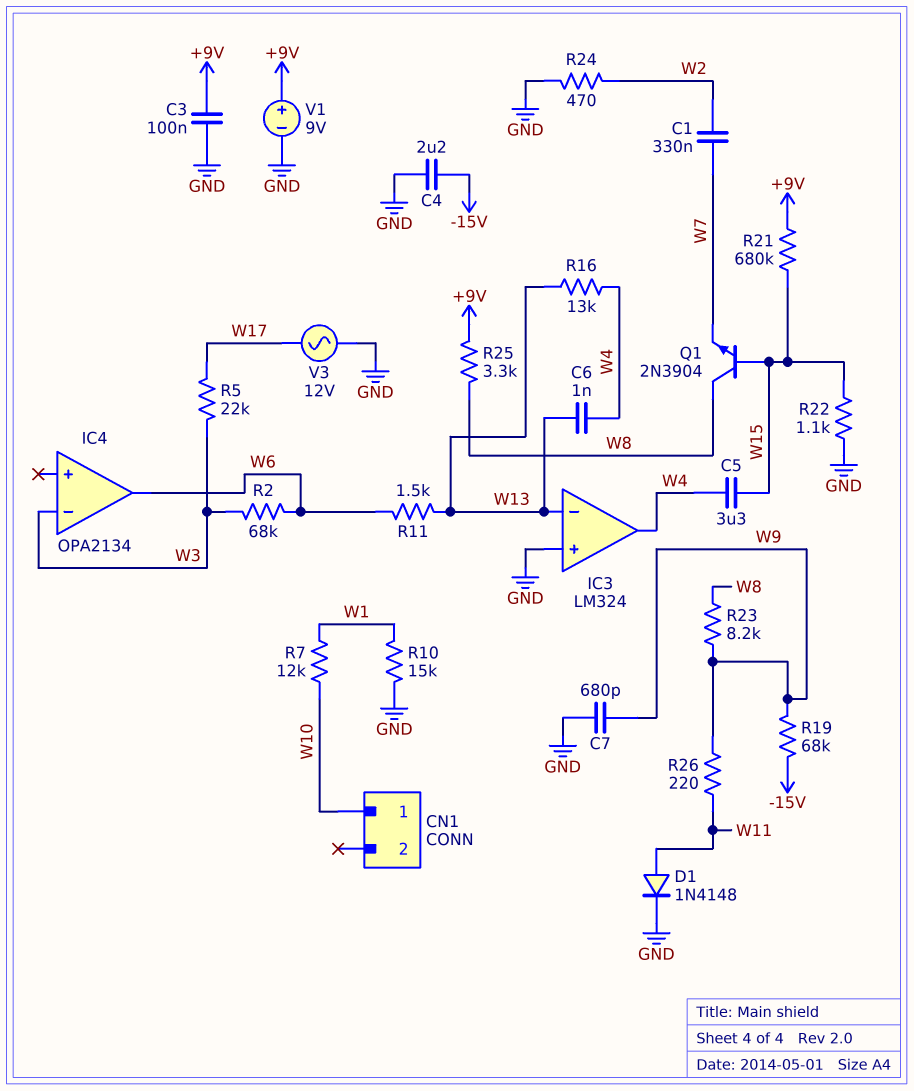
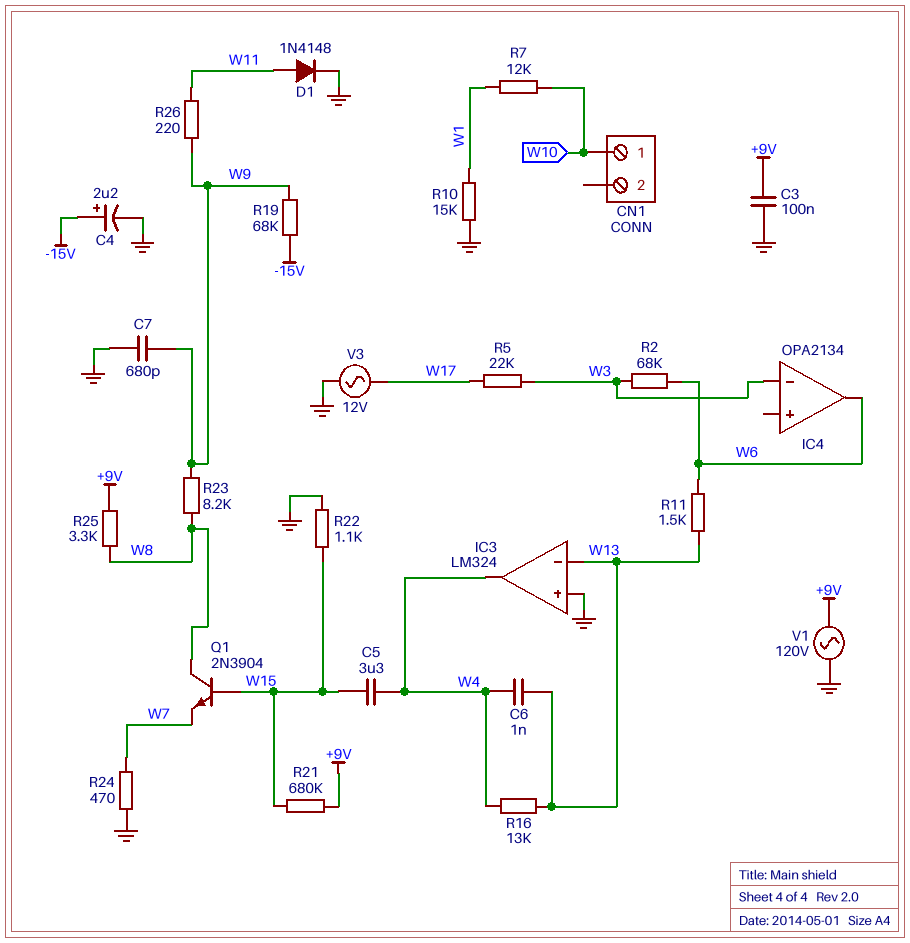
C1: 330nF (W2, W7) -> none
C4: 2.2uF (-15V, GND) -> 2.2uF (plus -15V, minus GND)
R24: 470 (GND, W2) -> 470 (GND, W7)
V1: 9V (plus +9V, minus GND) -> AC 120V (+9V, GND)

